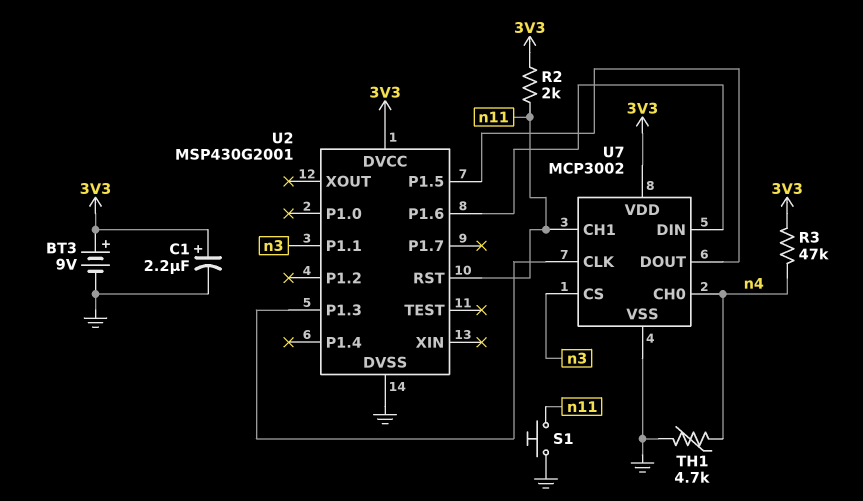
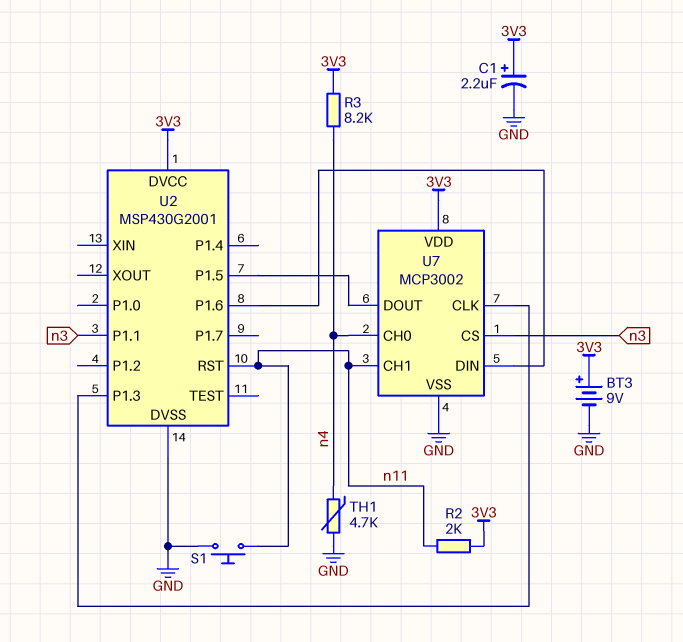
R3: 47k (3V3, n4) -> 8.2k (3V3, n4)

